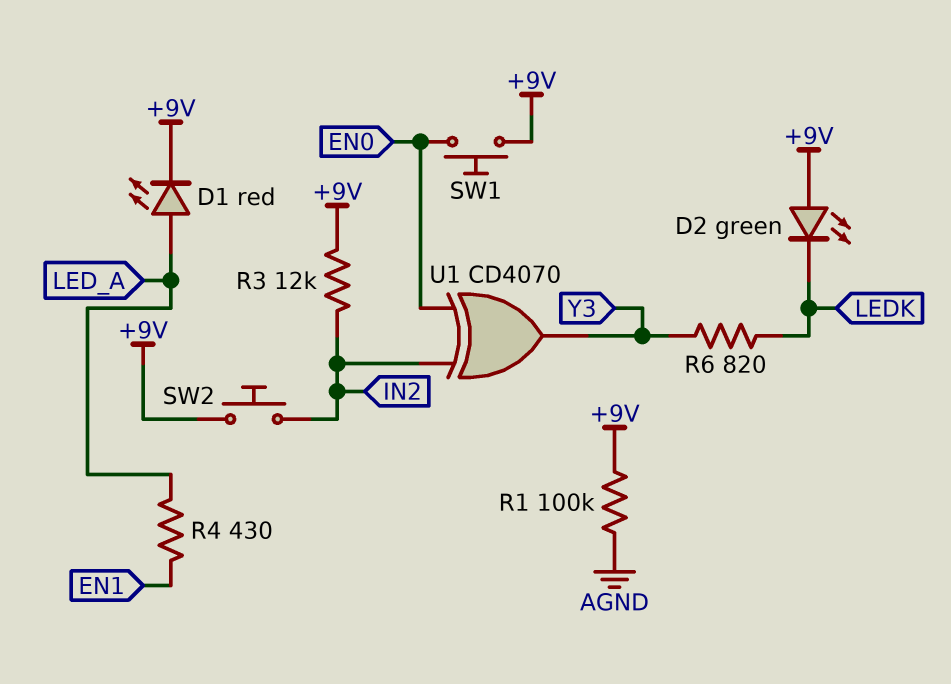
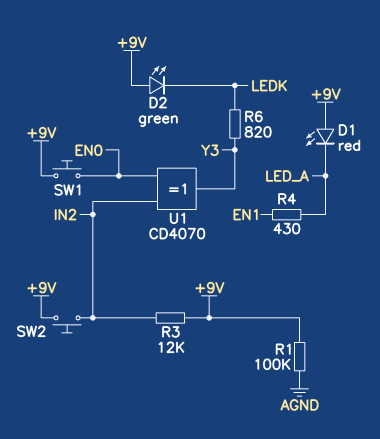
D1: LED red (A LED_A, K +9V) -> LED red (A +9V, K LED_A)

